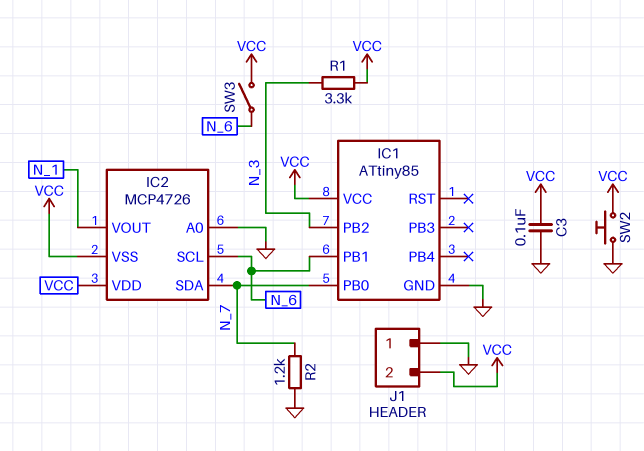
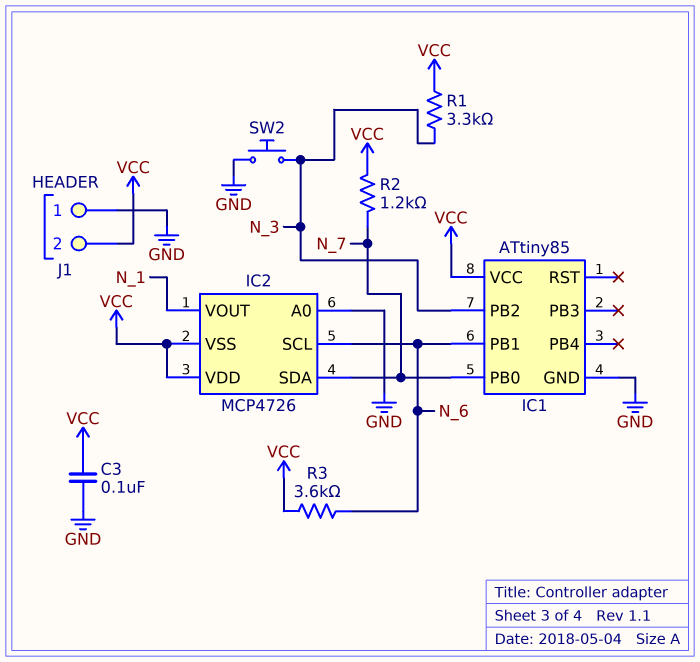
R2: 1.2k (GND, N_7) -> 1.2k (N_7, VCC)
R3: none -> 3.6k (N_6, VCC)
SW2: button (GND, VCC) -> button (GND, N_3)
SW3: switch (N_6, VCC) -> none

